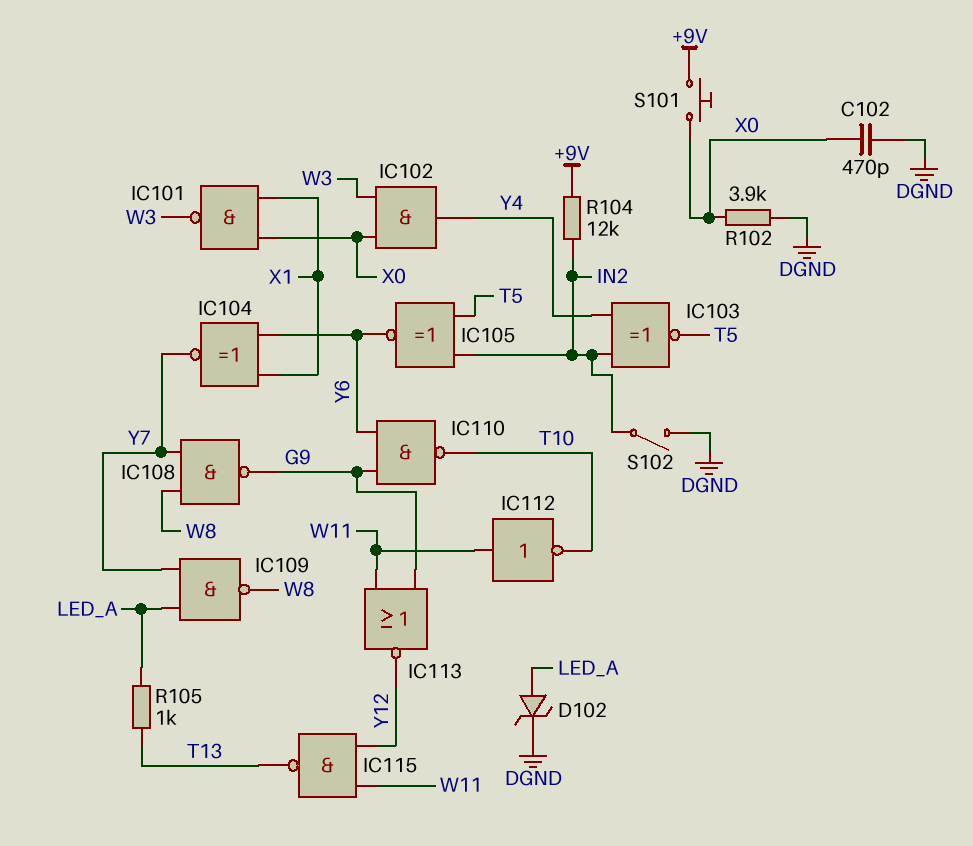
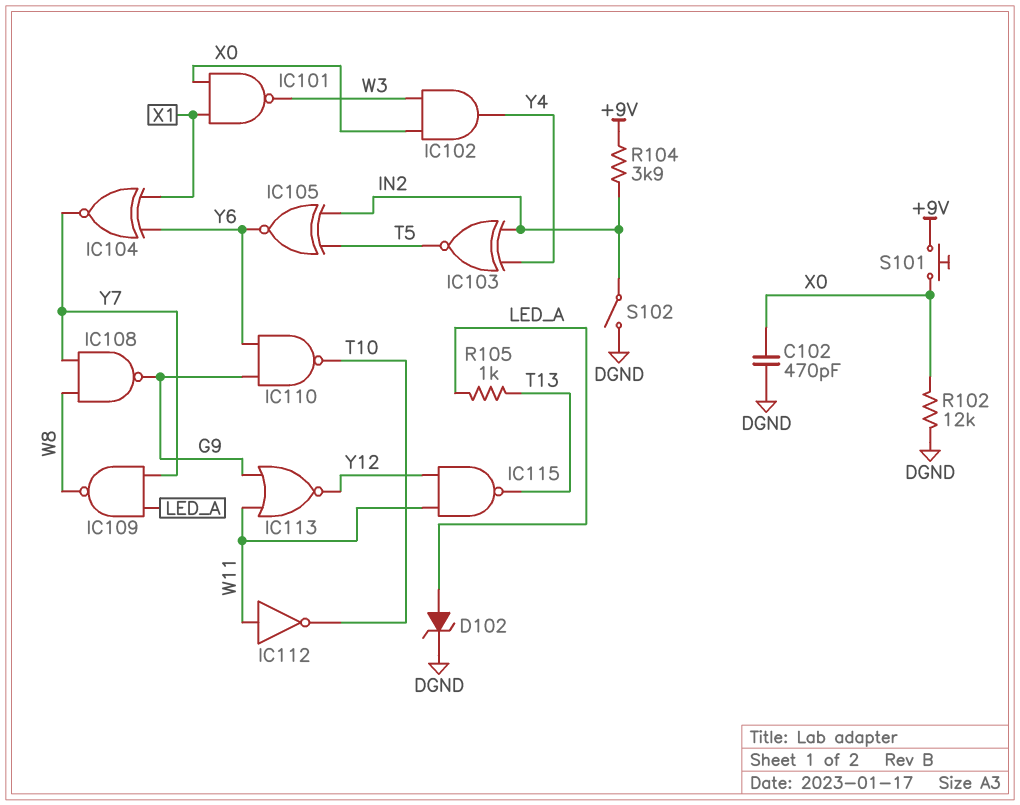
R102: 3.9k (DGND, X0) -> 12k (DGND, X0)
R104: 12k (+9V, IN2) -> 3.9k (+9V, IN2)

